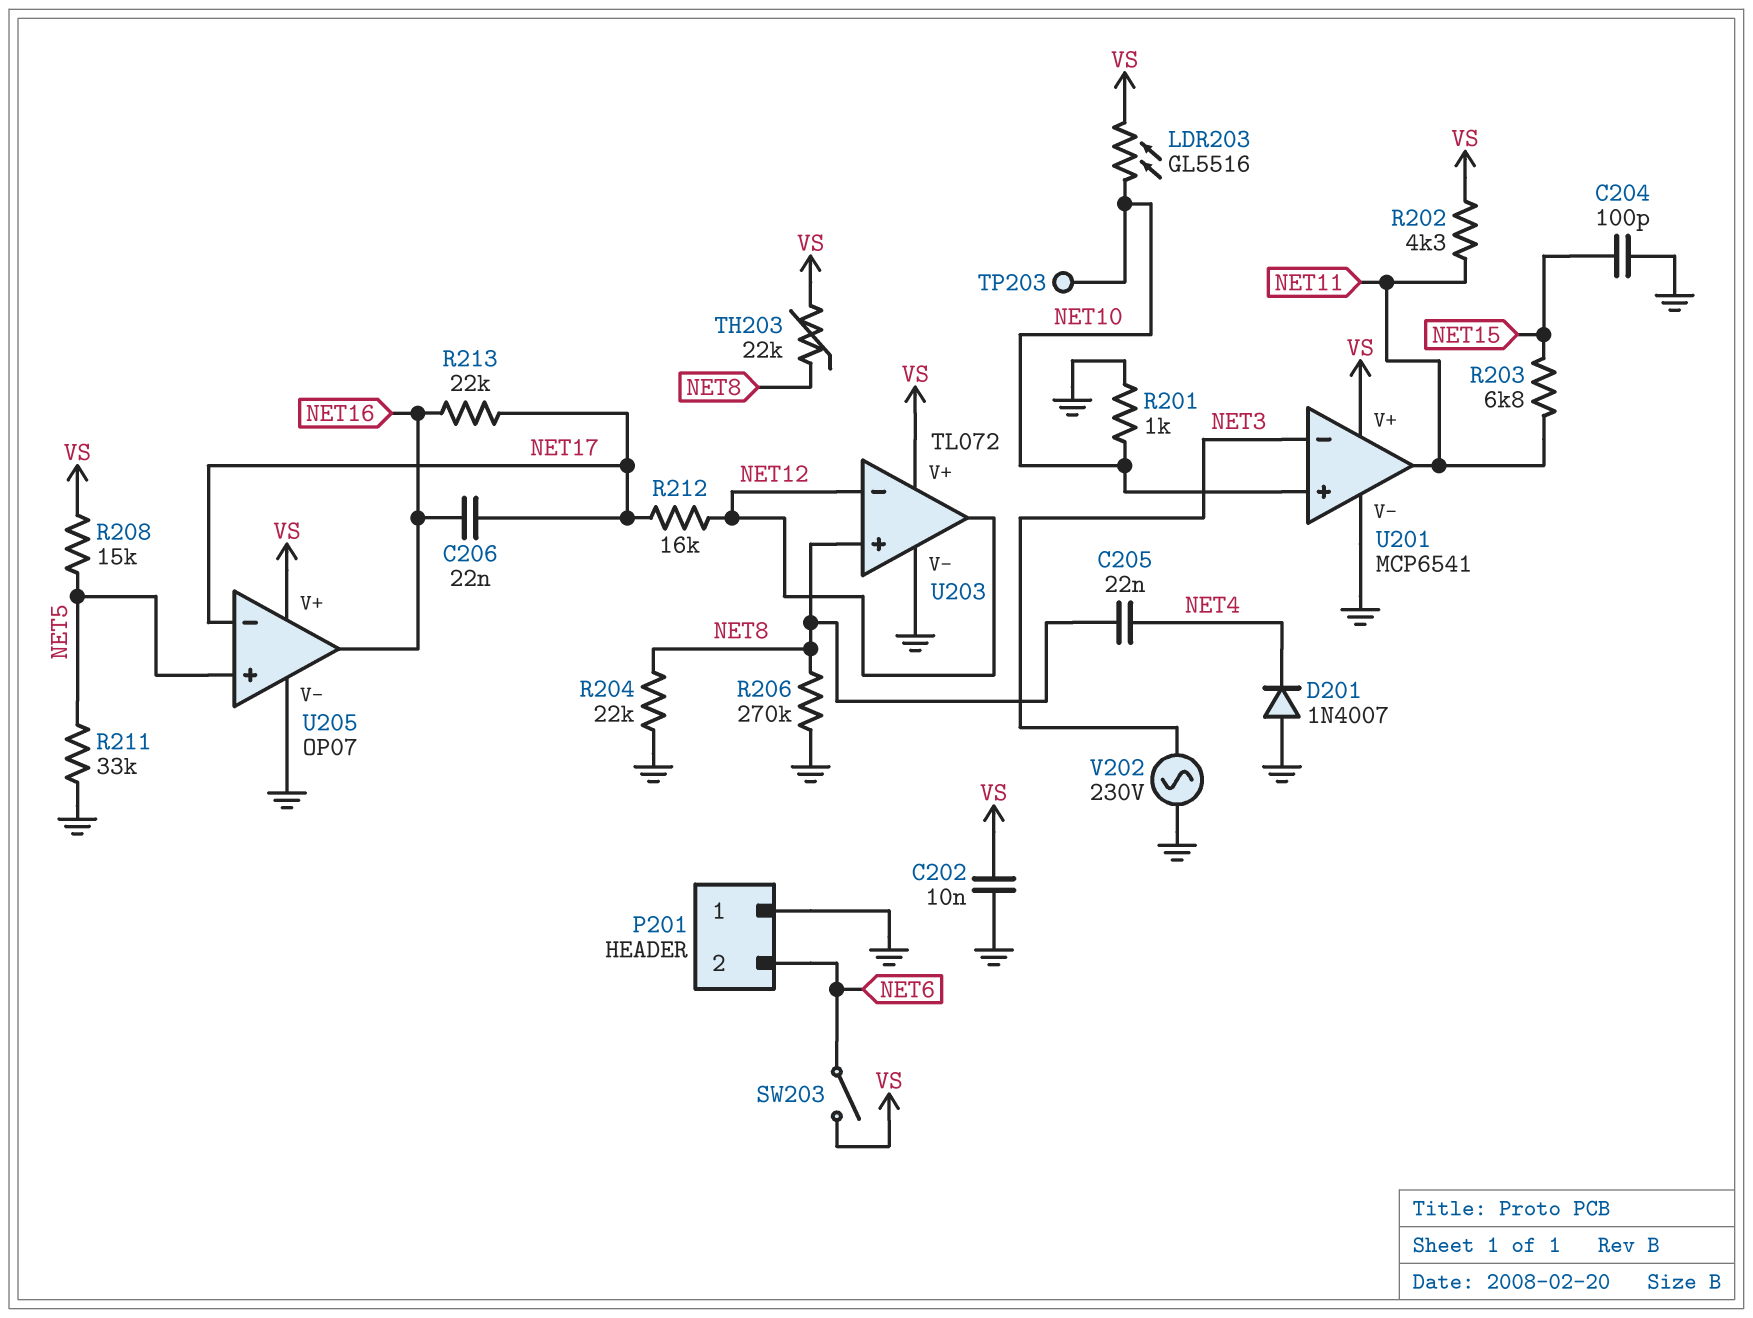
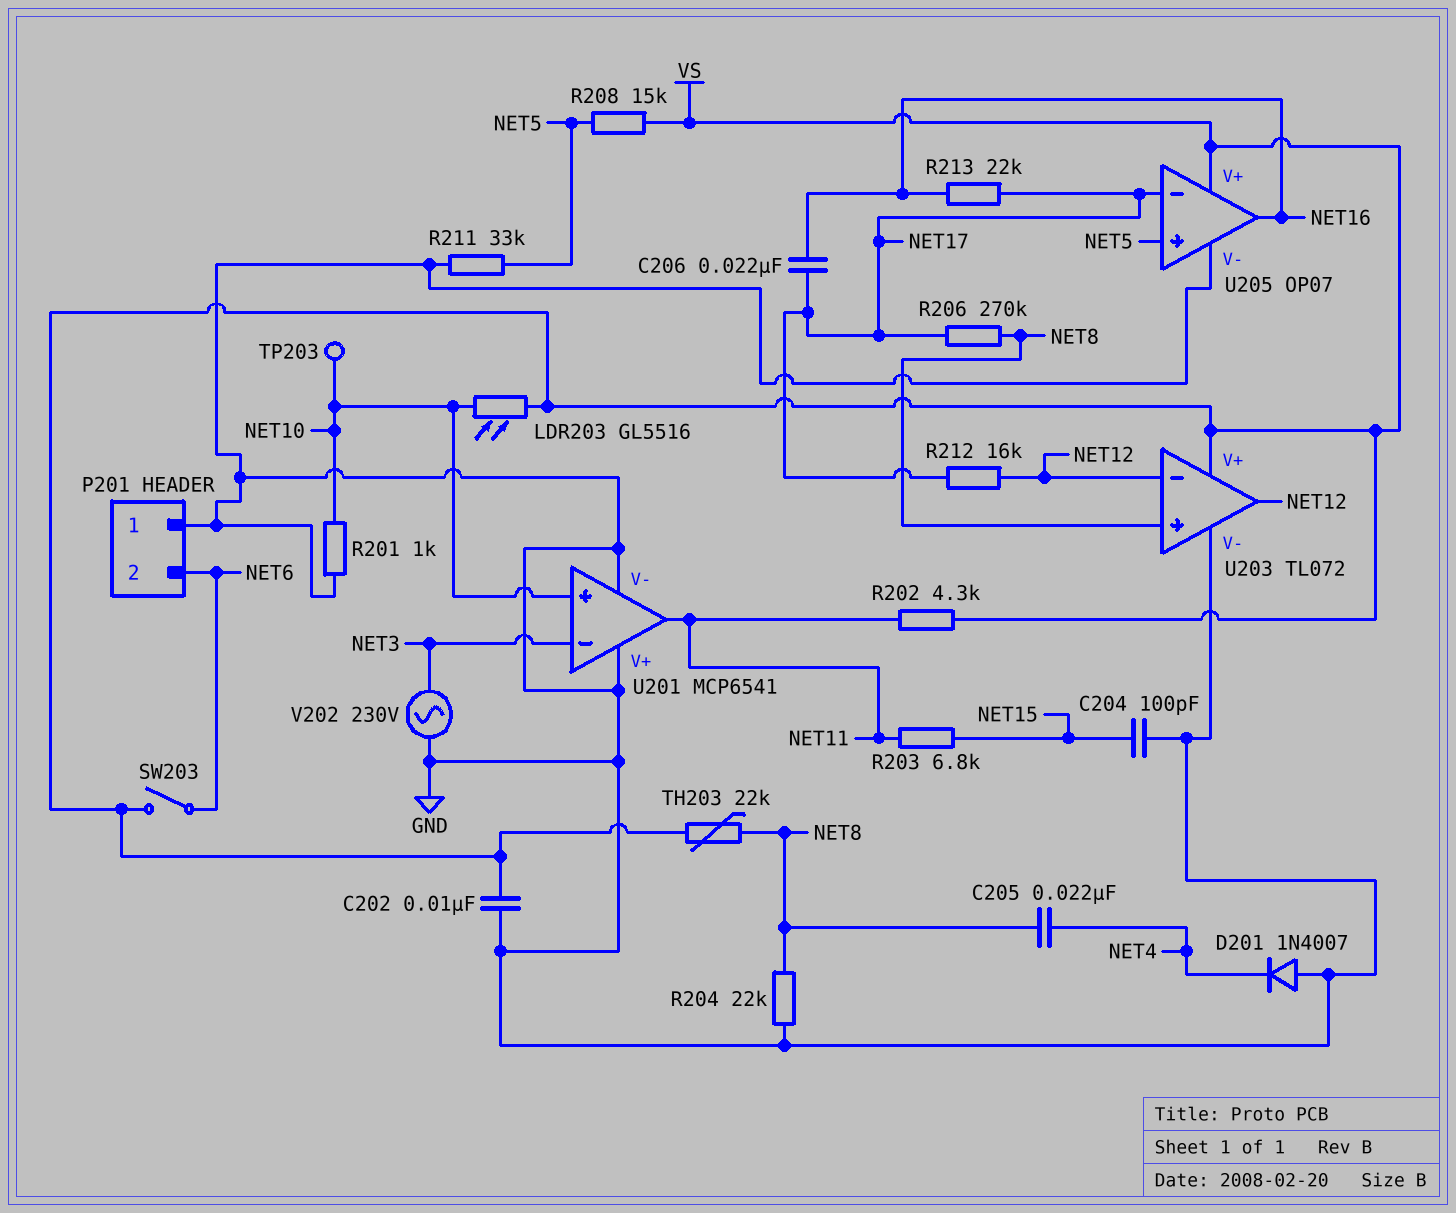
R206: 270k (GND, NET8) -> 270k (NET8, NET17)
U201 pin V+: VS -> GND

